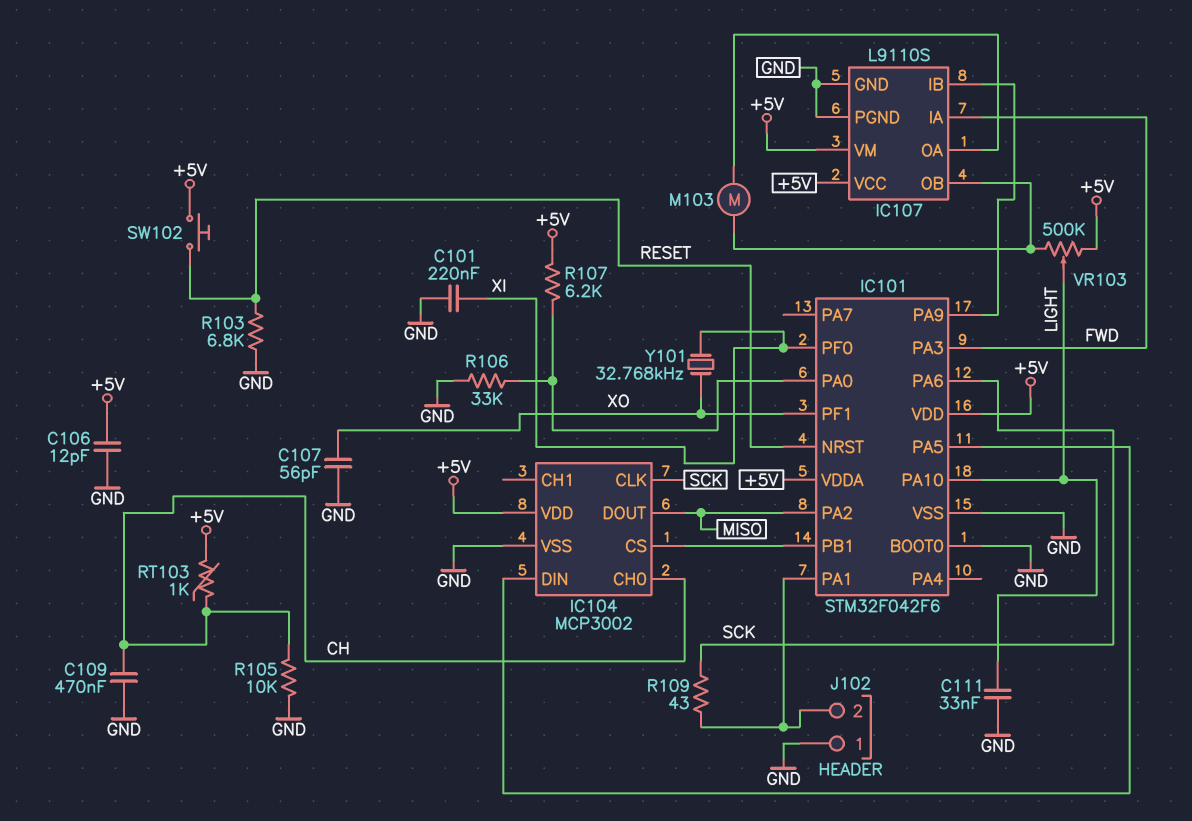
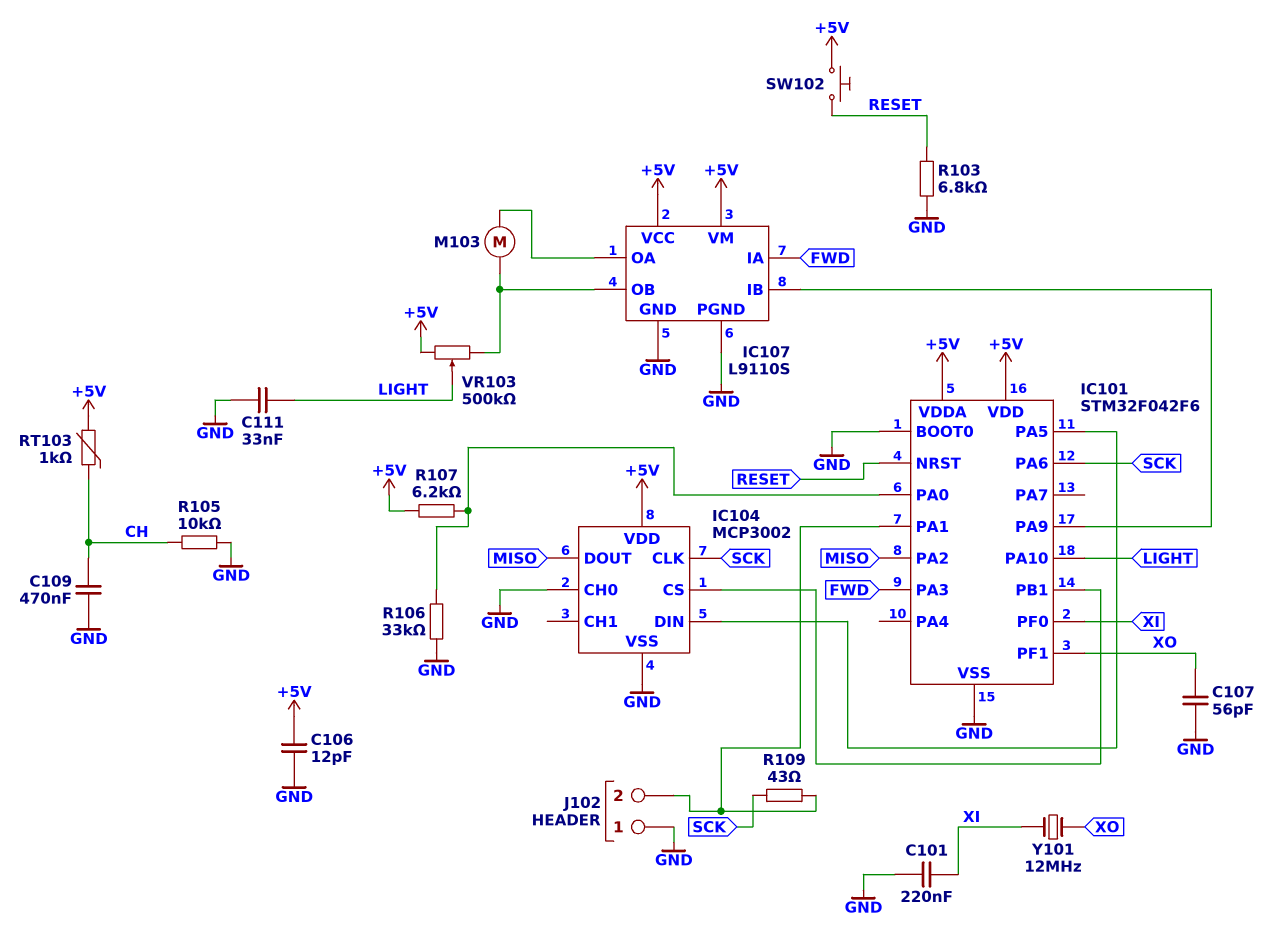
IC104 pin CH0: CH -> GND
Y101: 32.768kHz (XI, XO) -> 12MHz (XI, XO)

